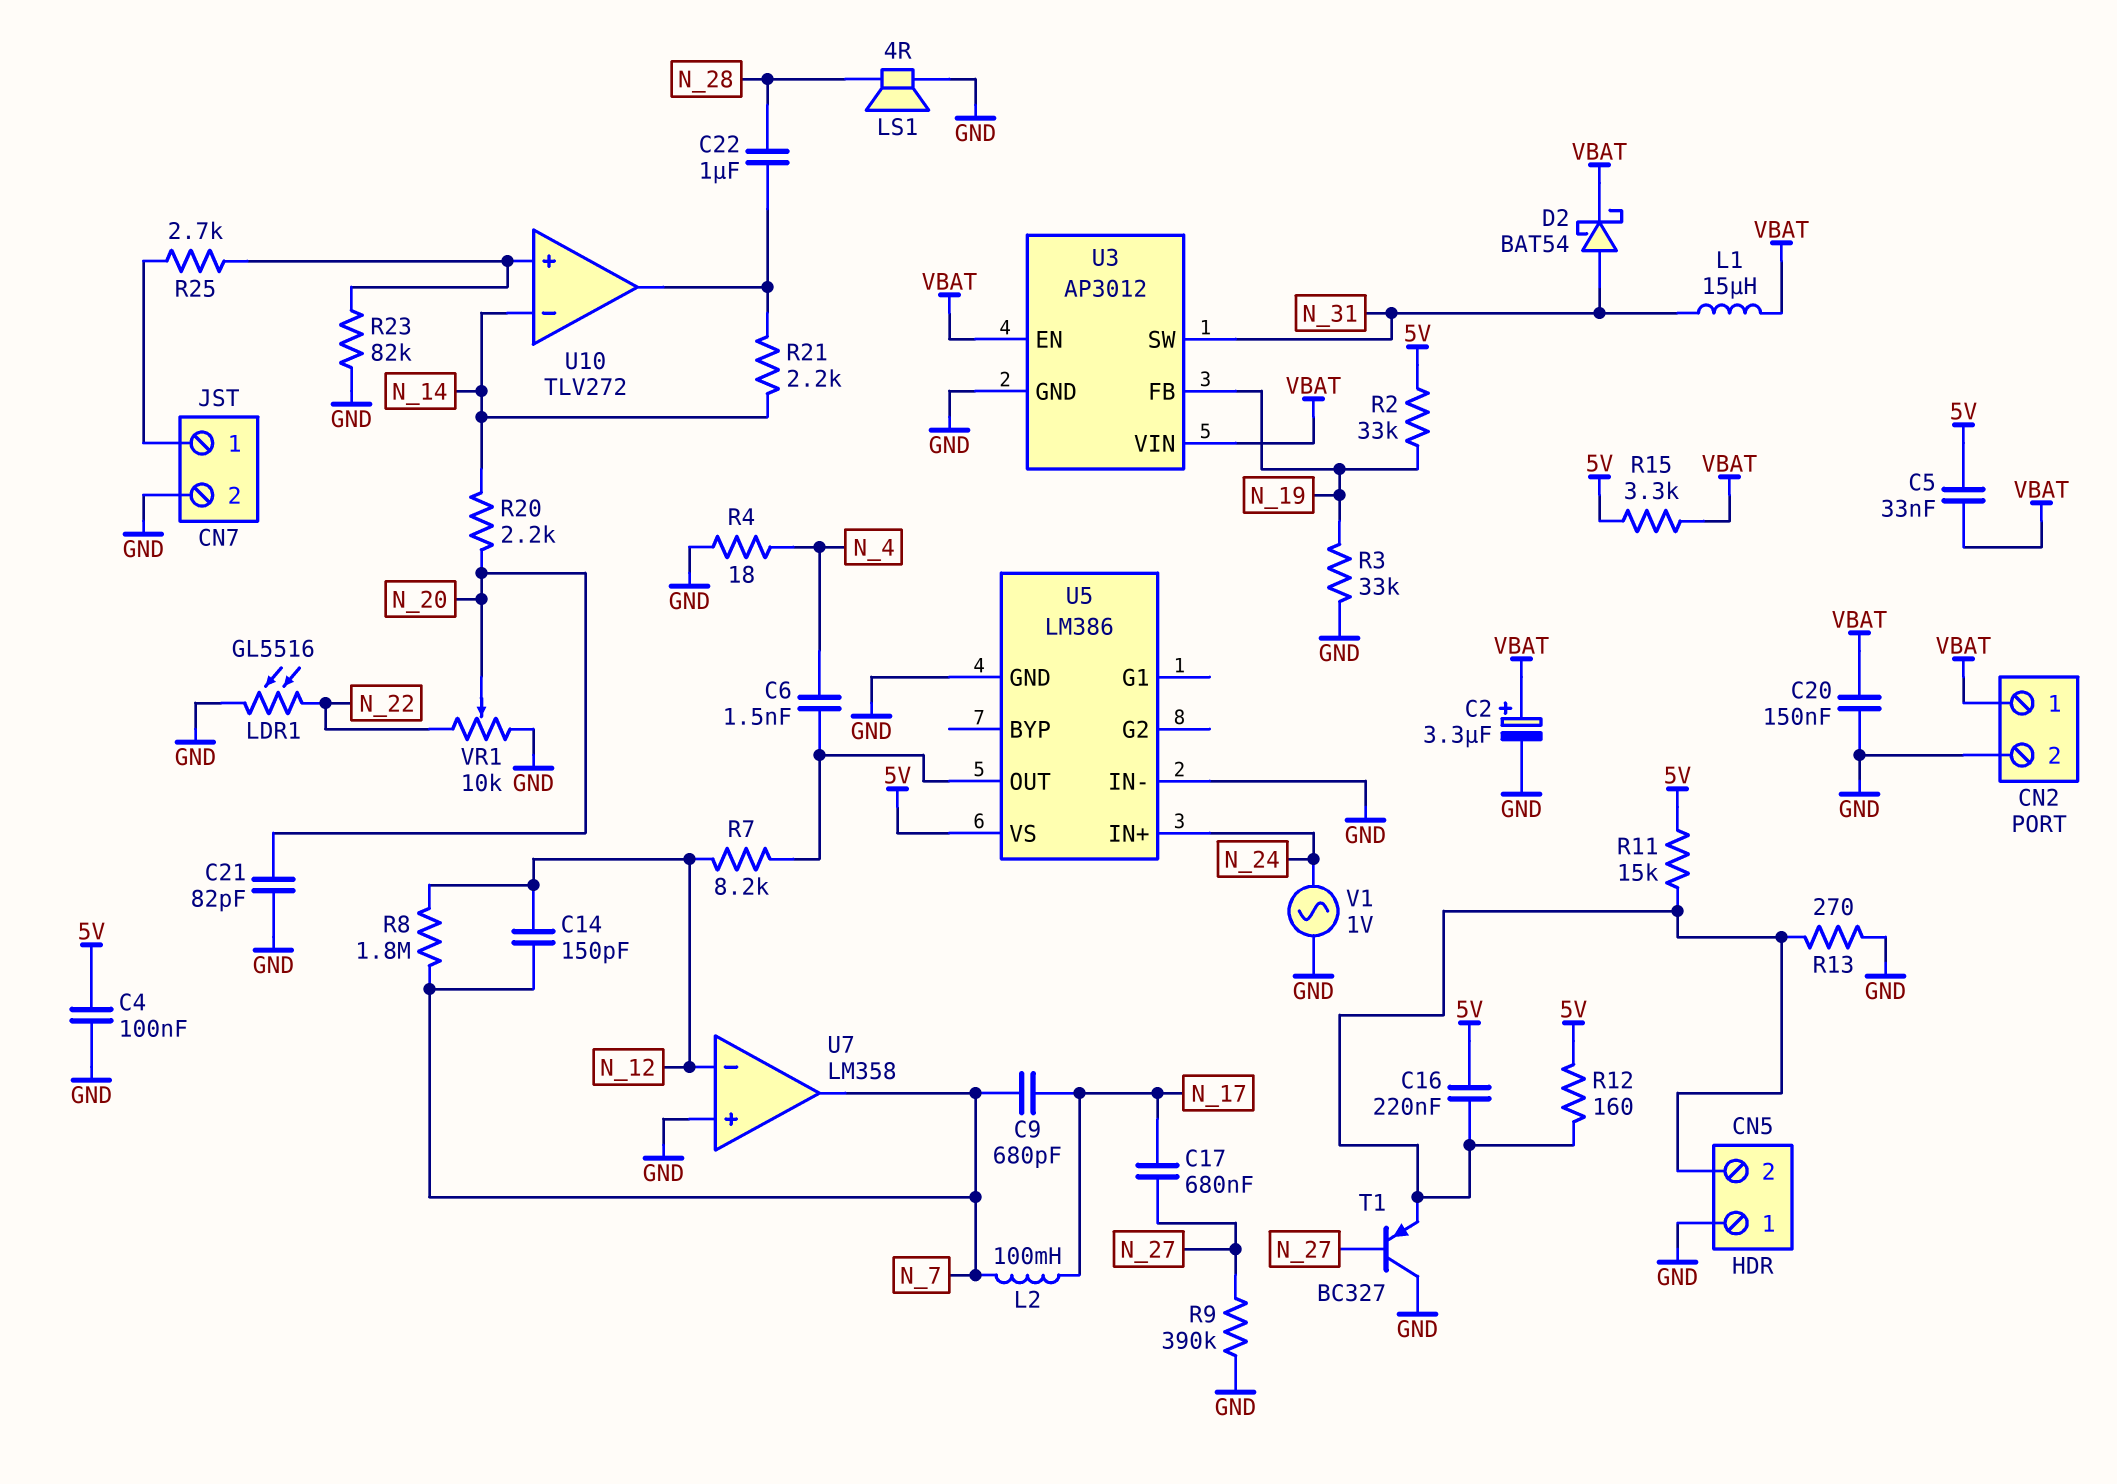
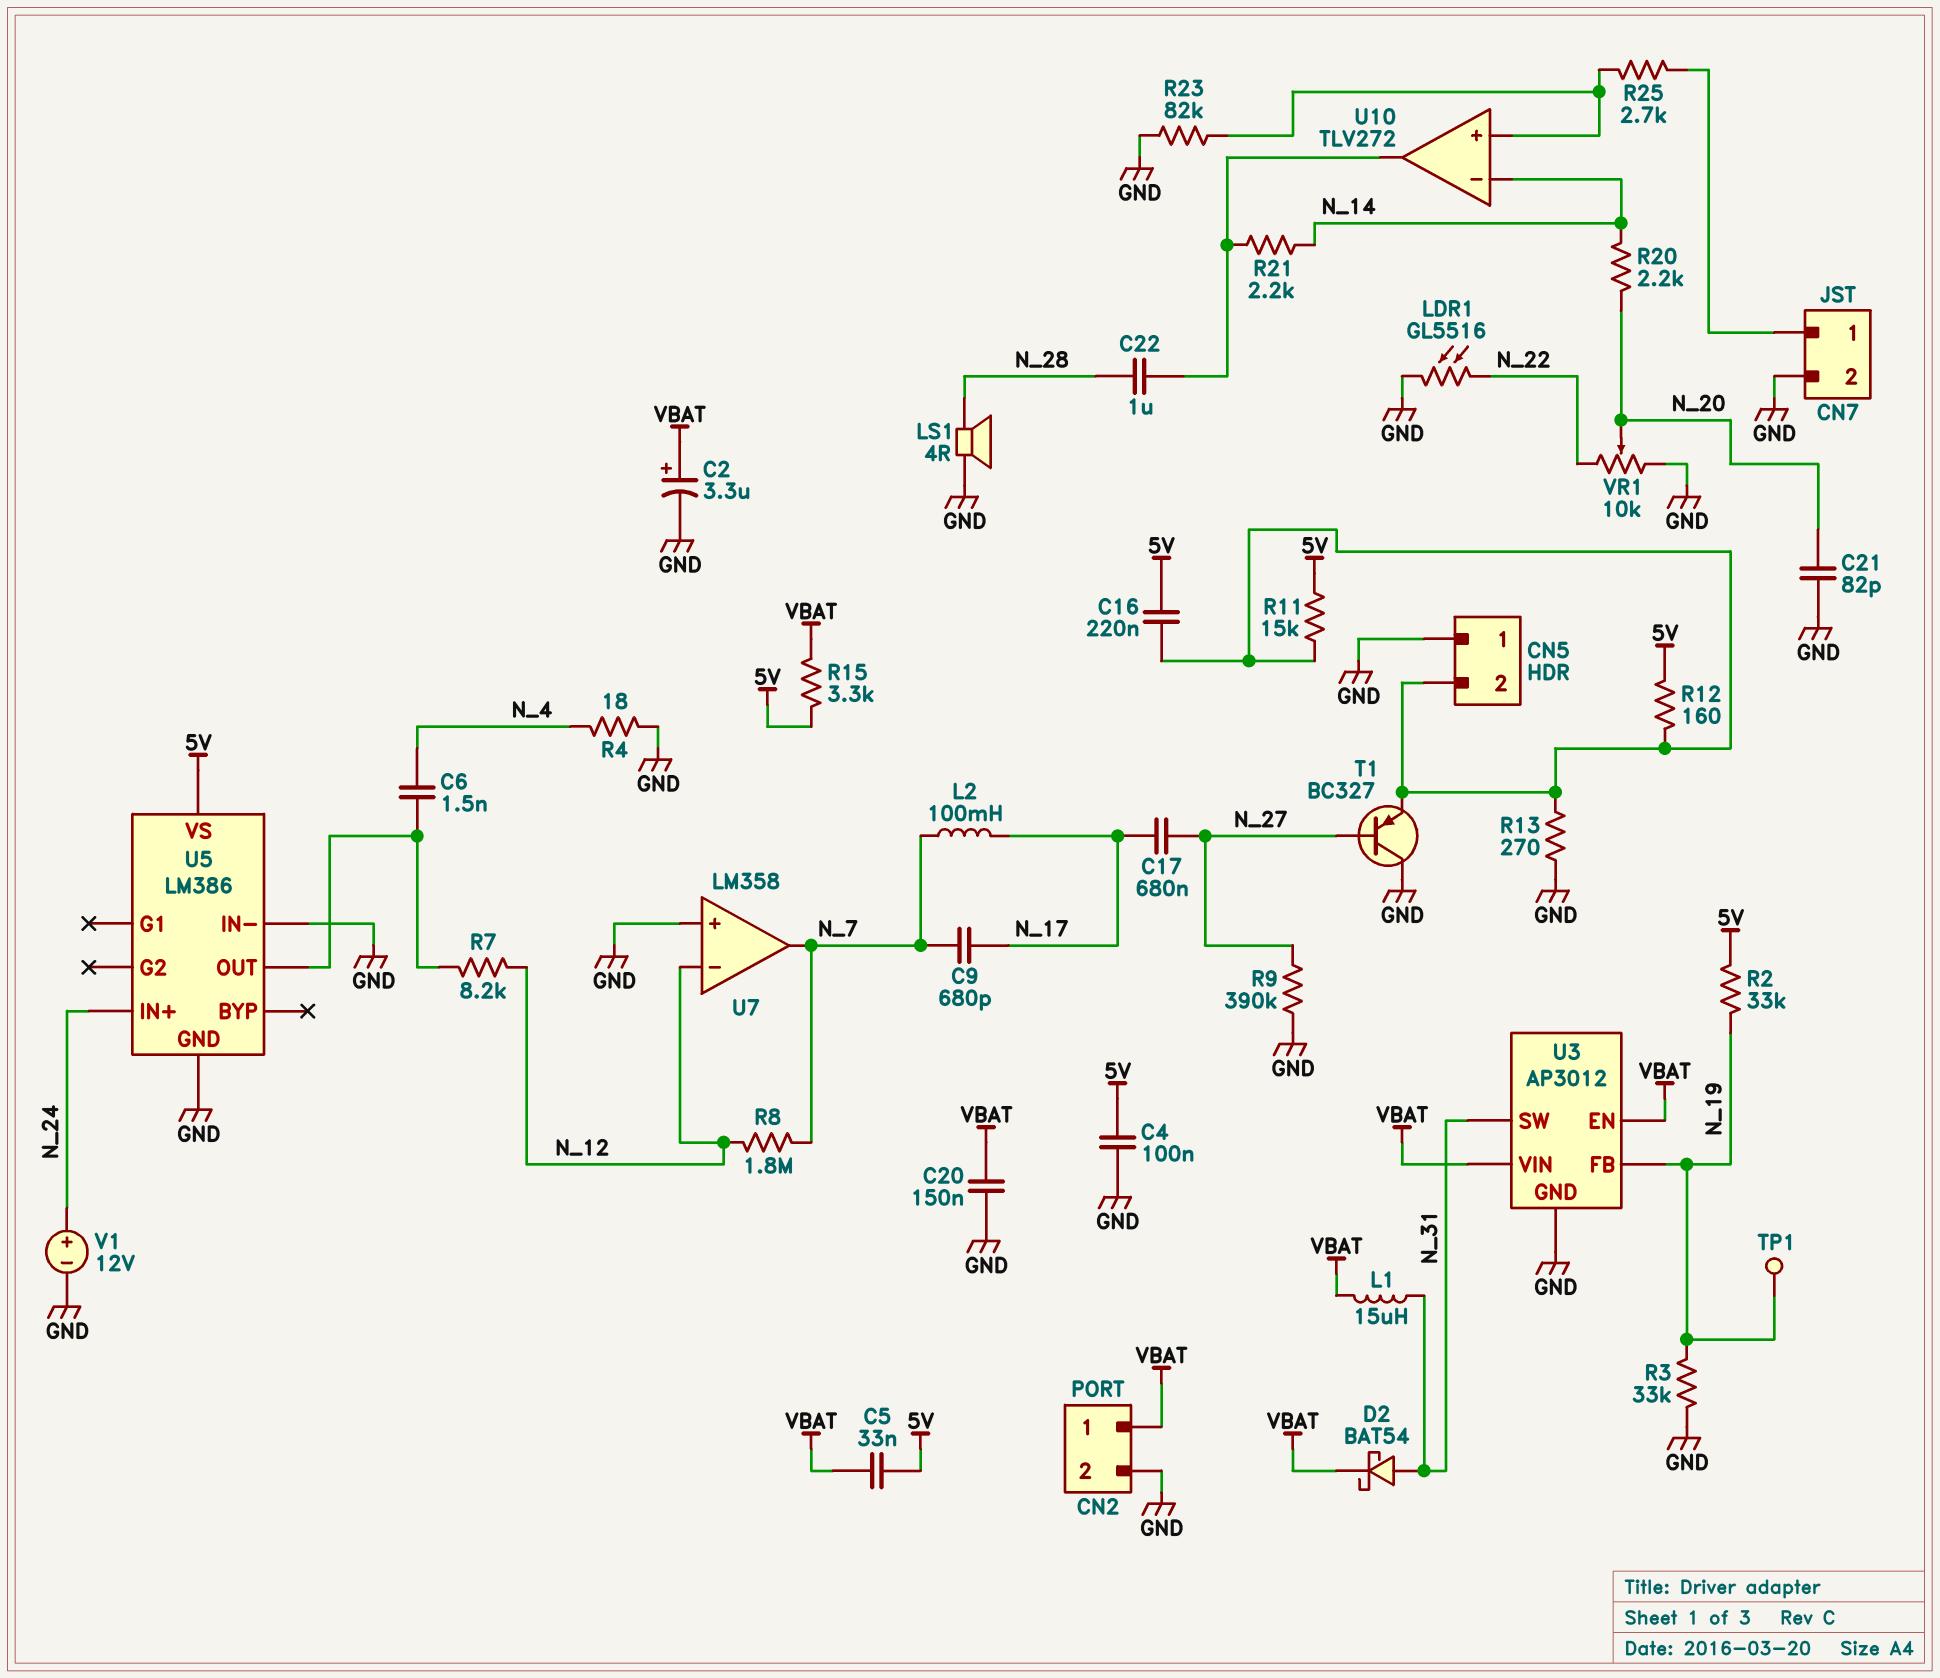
C14: 150pF (N_7, N_12) -> none
TP1: none -> test point (N_19)
V1: AC 1V (GND, N_24) -> 12V (plus N_24, minus GND)

